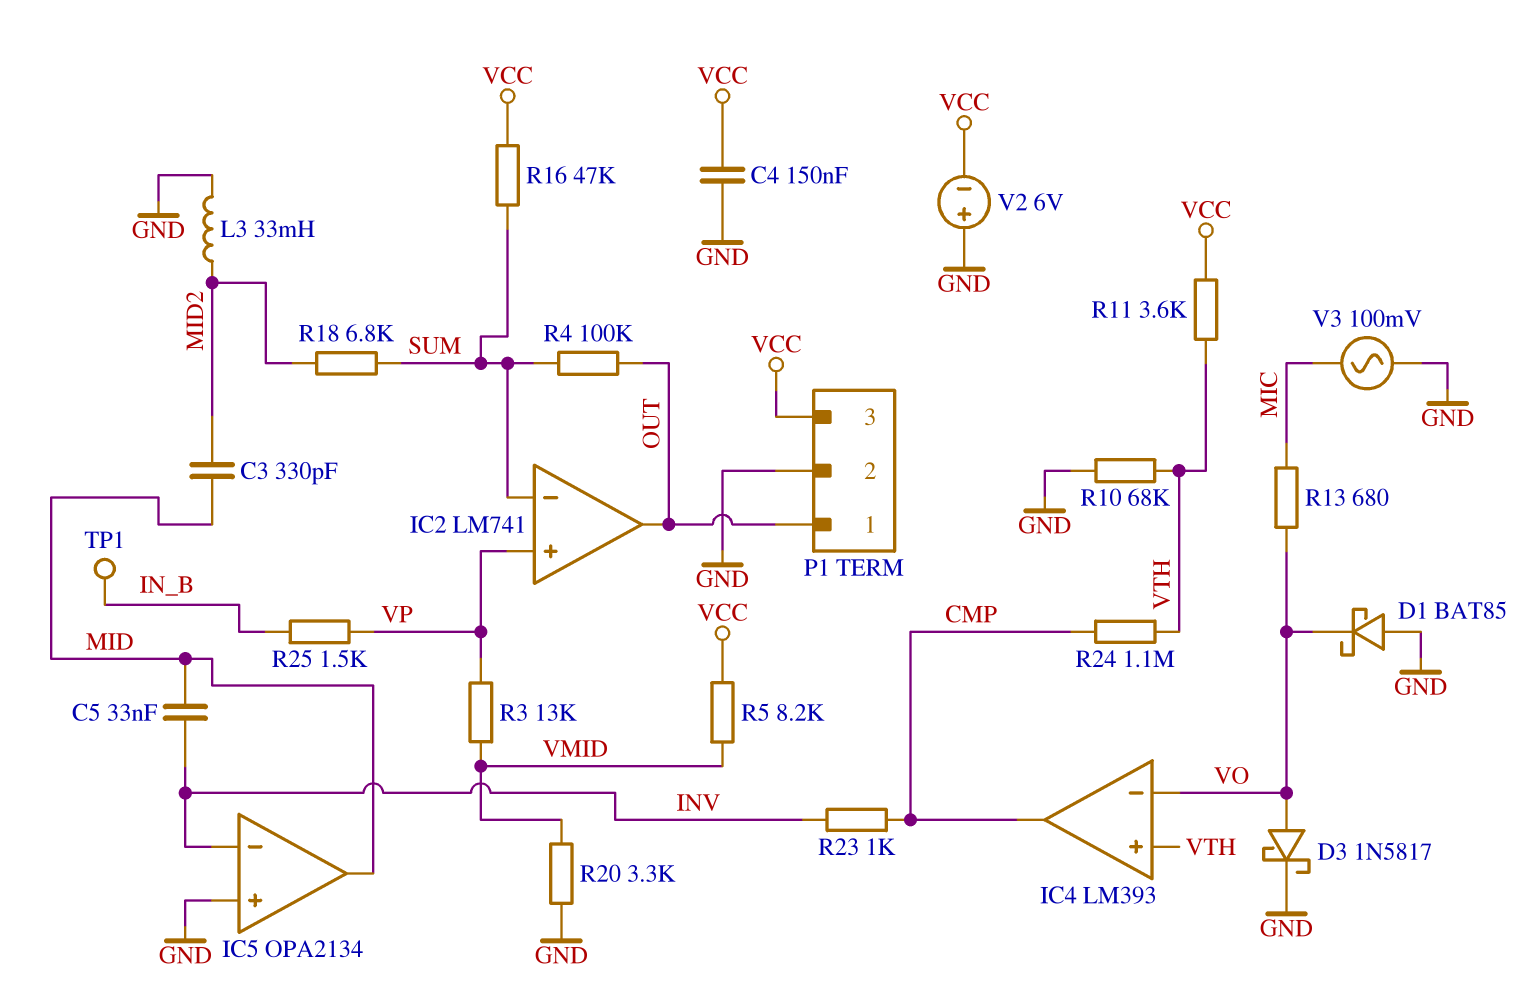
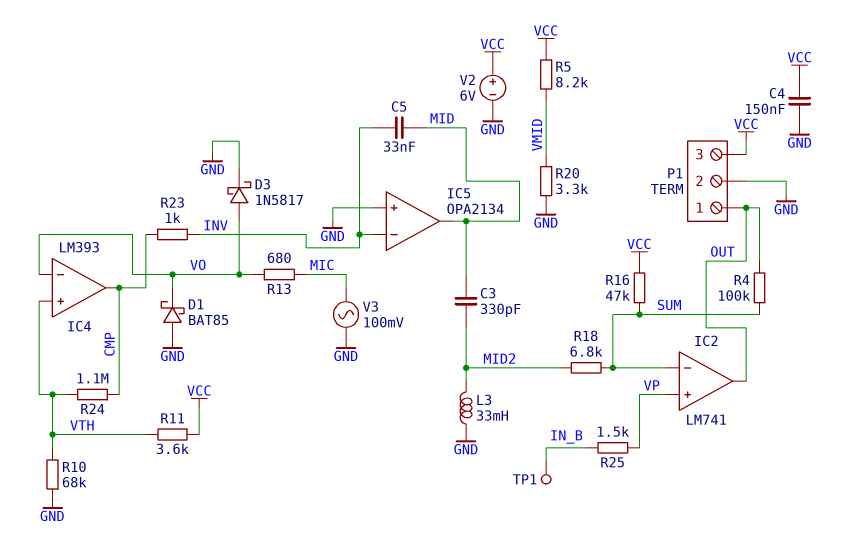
R3: 13k (VMID, VP) -> none
V2: 6V (plus GND, minus VCC) -> 6V (plus VCC, minus GND)

